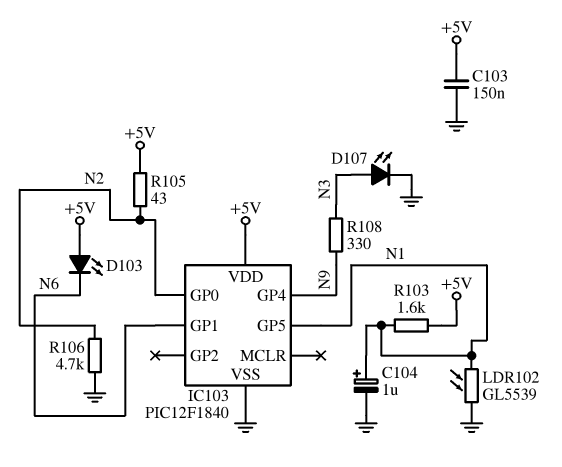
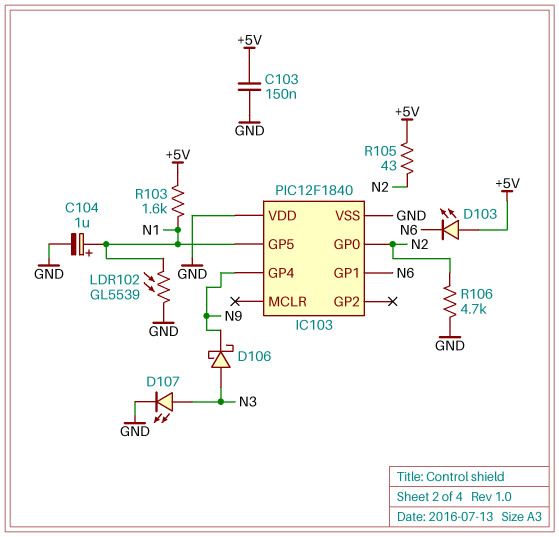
D106: none -> schottky (A N3, K N9)
IC103 pin VDD: +5V -> GND
R108: 330 (N3, N9) -> none

